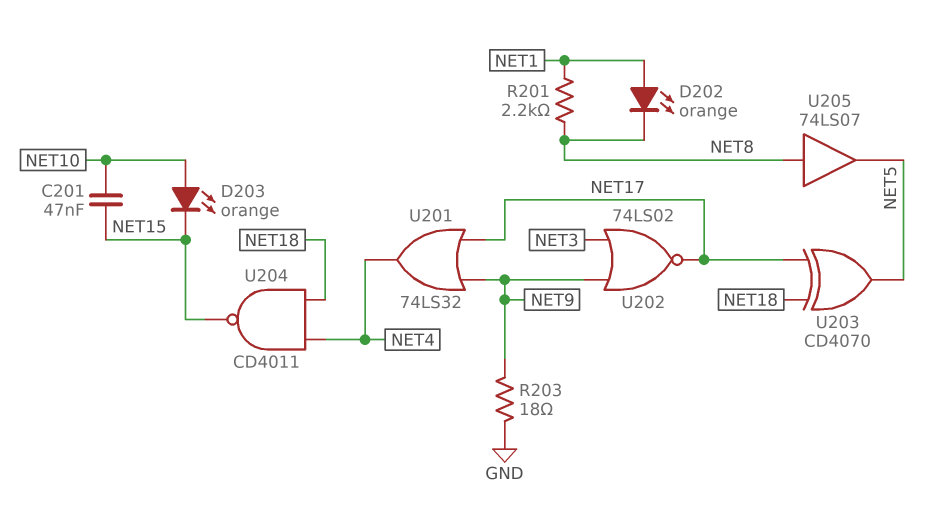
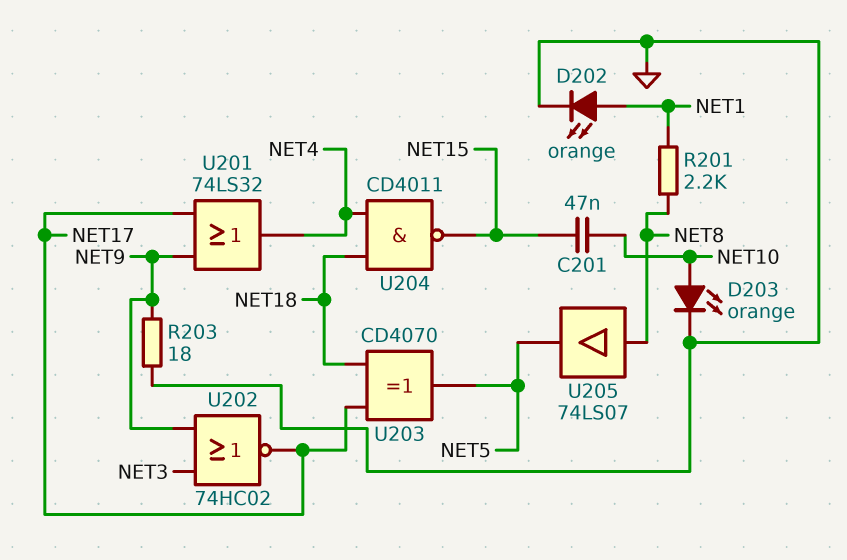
D202: LED orange (A NET1, K NET8) -> LED orange (A NET1, K GND)
D203: LED orange (A NET10, K NET15) -> LED orange (A NET10, K GND)
U202: NOR 74LS02 (in NET3, in NET9, out NET17) -> NOR 74HC02 (in NET3, in NET9, out NET17)

